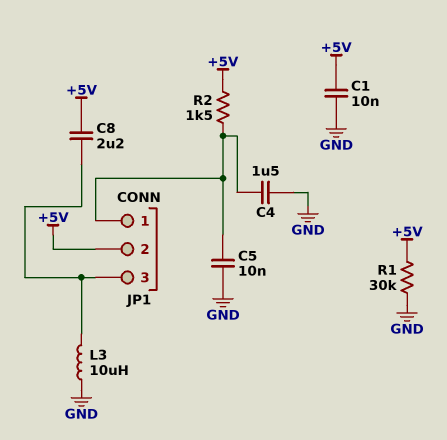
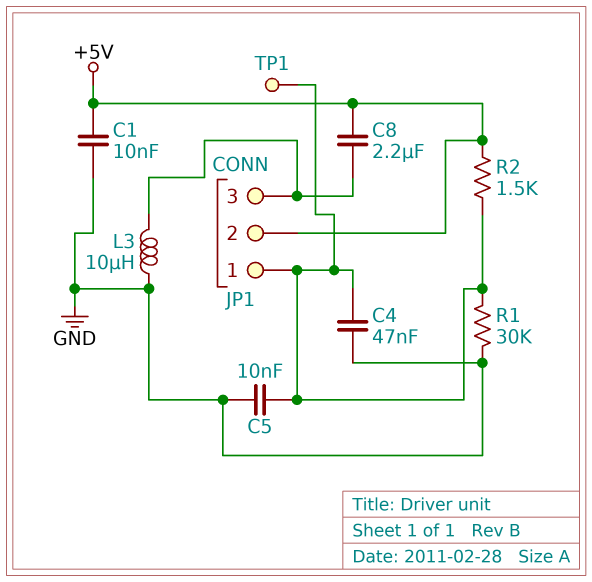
C4: 1.5uF (GND, JP1/1) -> 47nF (GND, JP1/1)
R1: 30k (+5V, GND) -> 30k (GND, JP1/1)
TP1: none -> test point (JP1/1)

